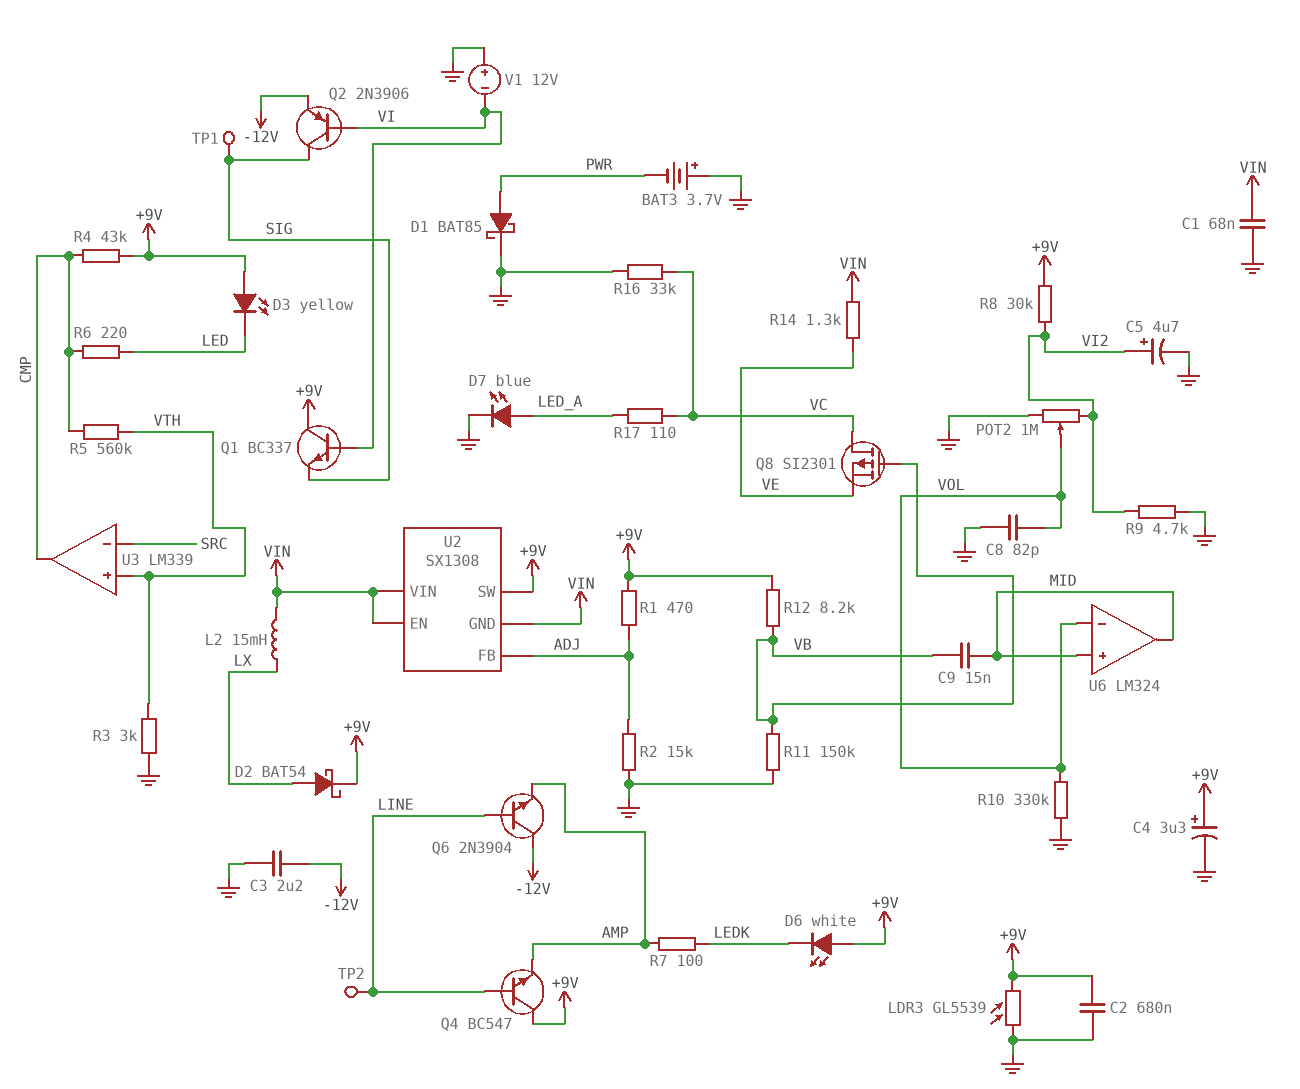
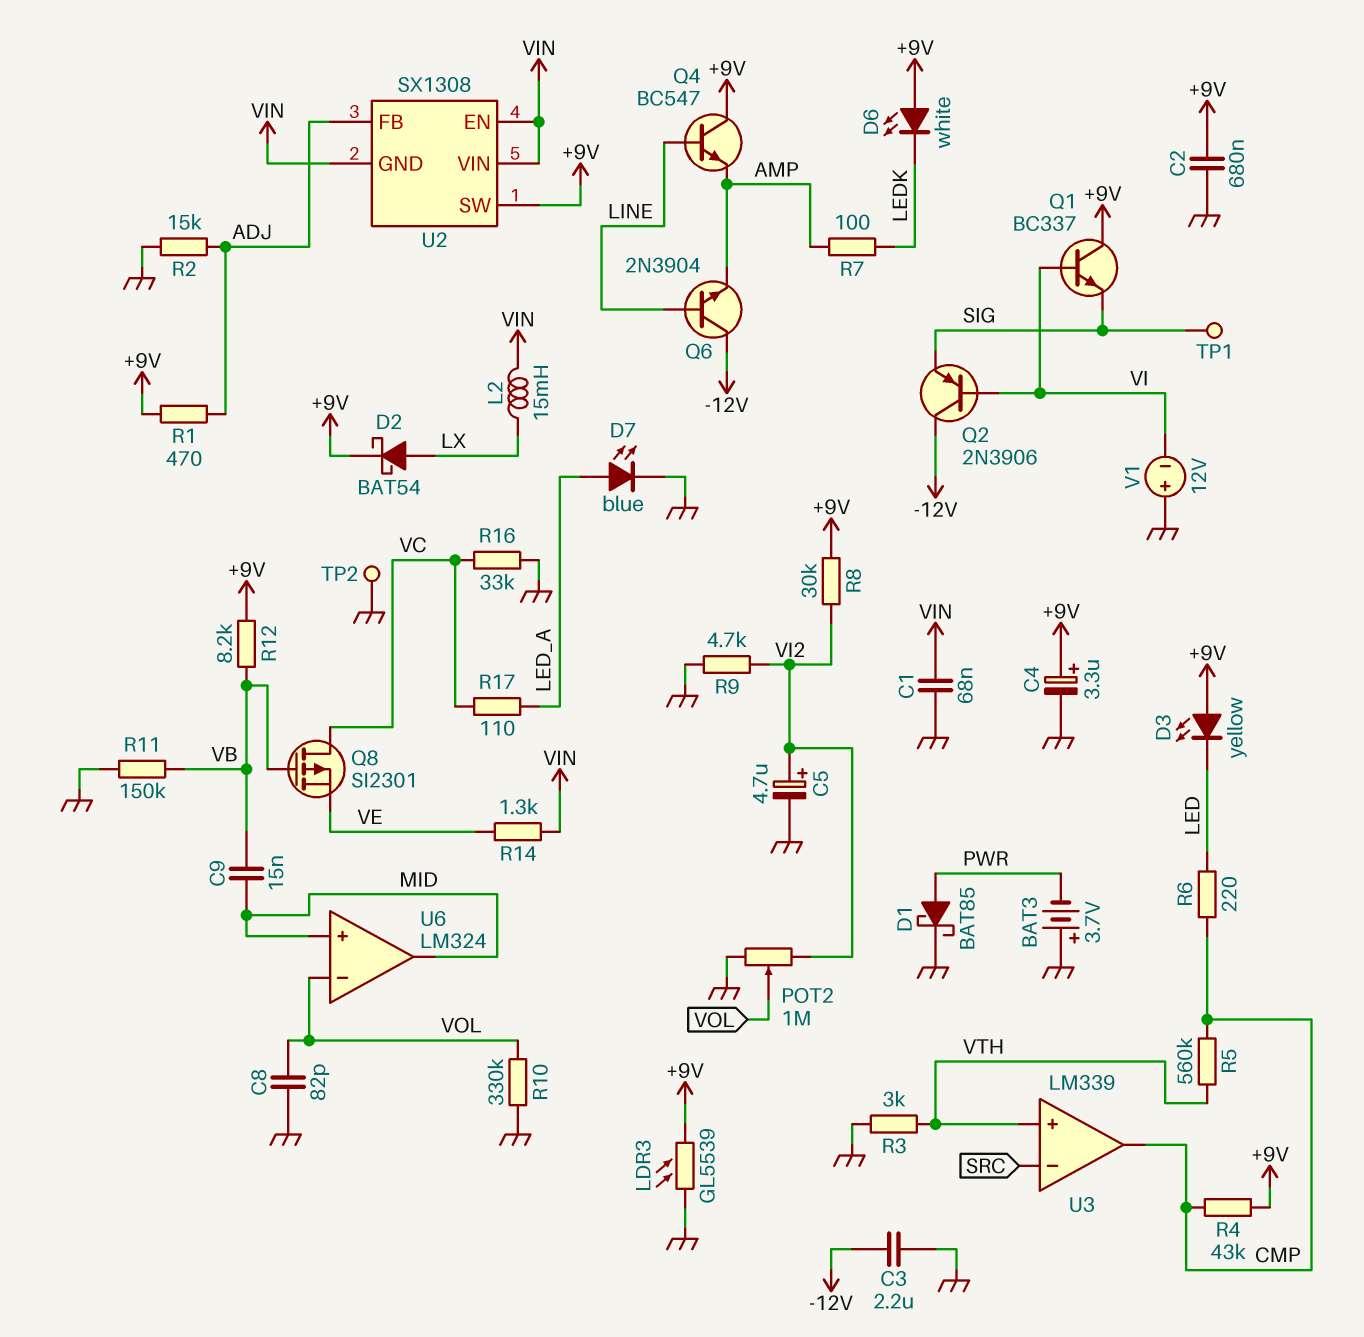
Q2: PNP 2N3906 (B VI, C SIG, E -12V) -> PNP 2N3906 (B VI, C -12V, E SIG)
TP2: test point (LINE) -> test point (GND)

